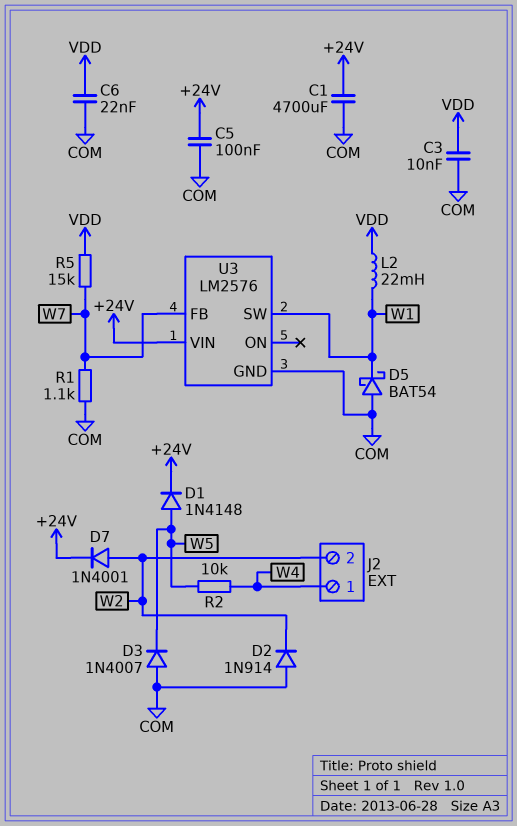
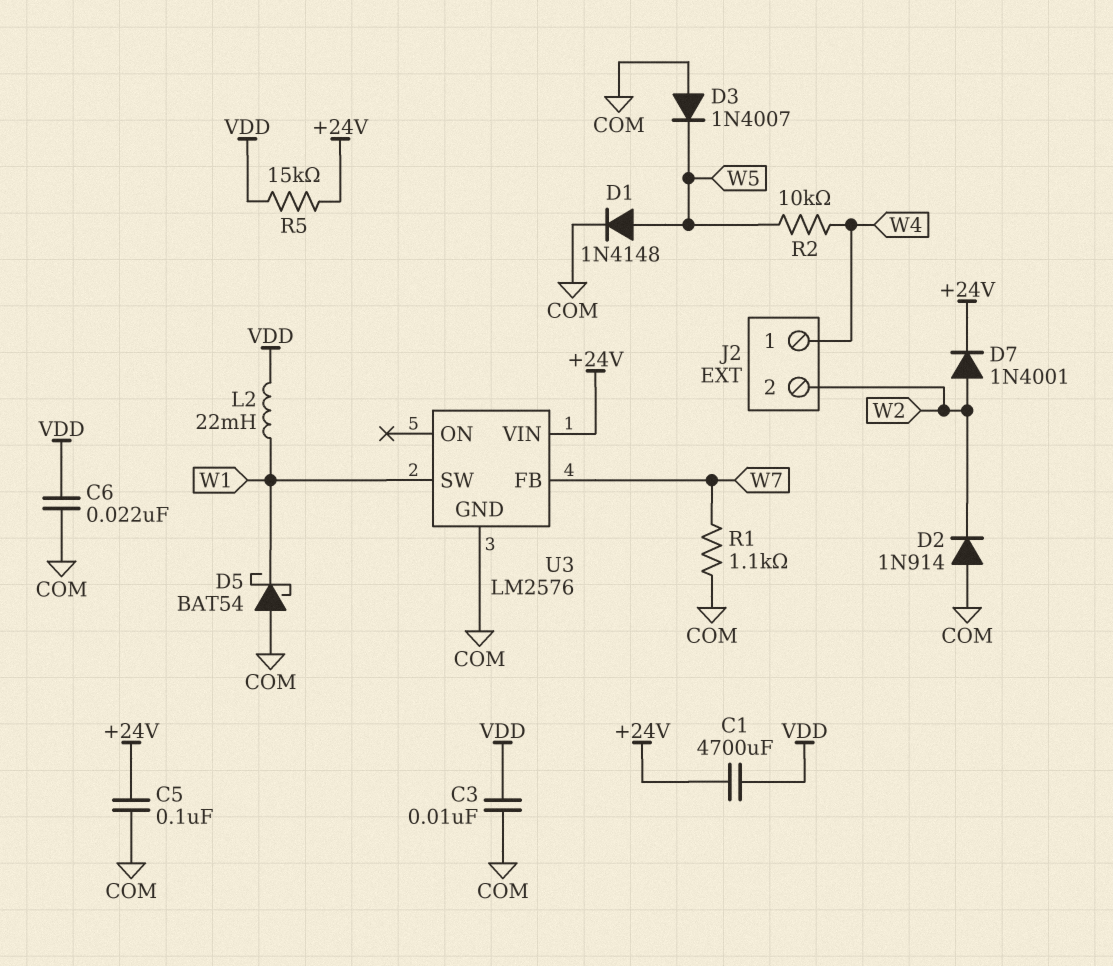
C1: 4700uF (+24V, COM) -> 4700uF (+24V, VDD)
D1: diode 1N4148 (A W5, K +24V) -> diode 1N4148 (A W5, K COM)
R5: 15k (VDD, W7) -> 15k (+24V, VDD)

